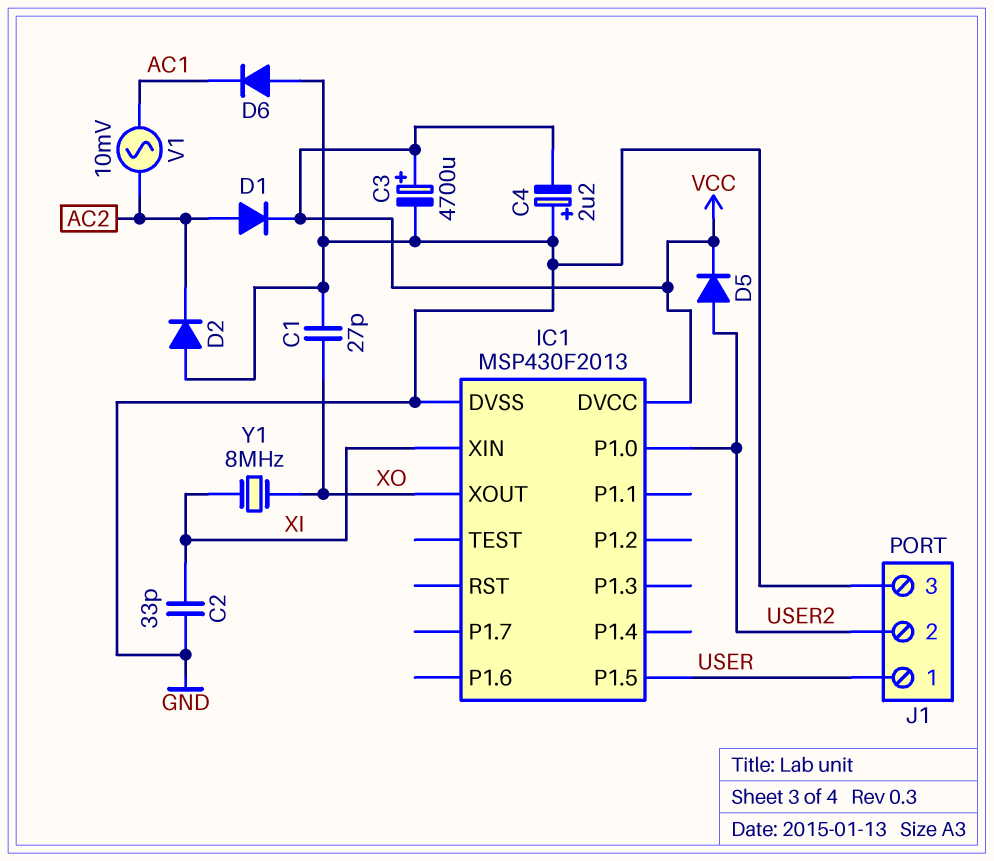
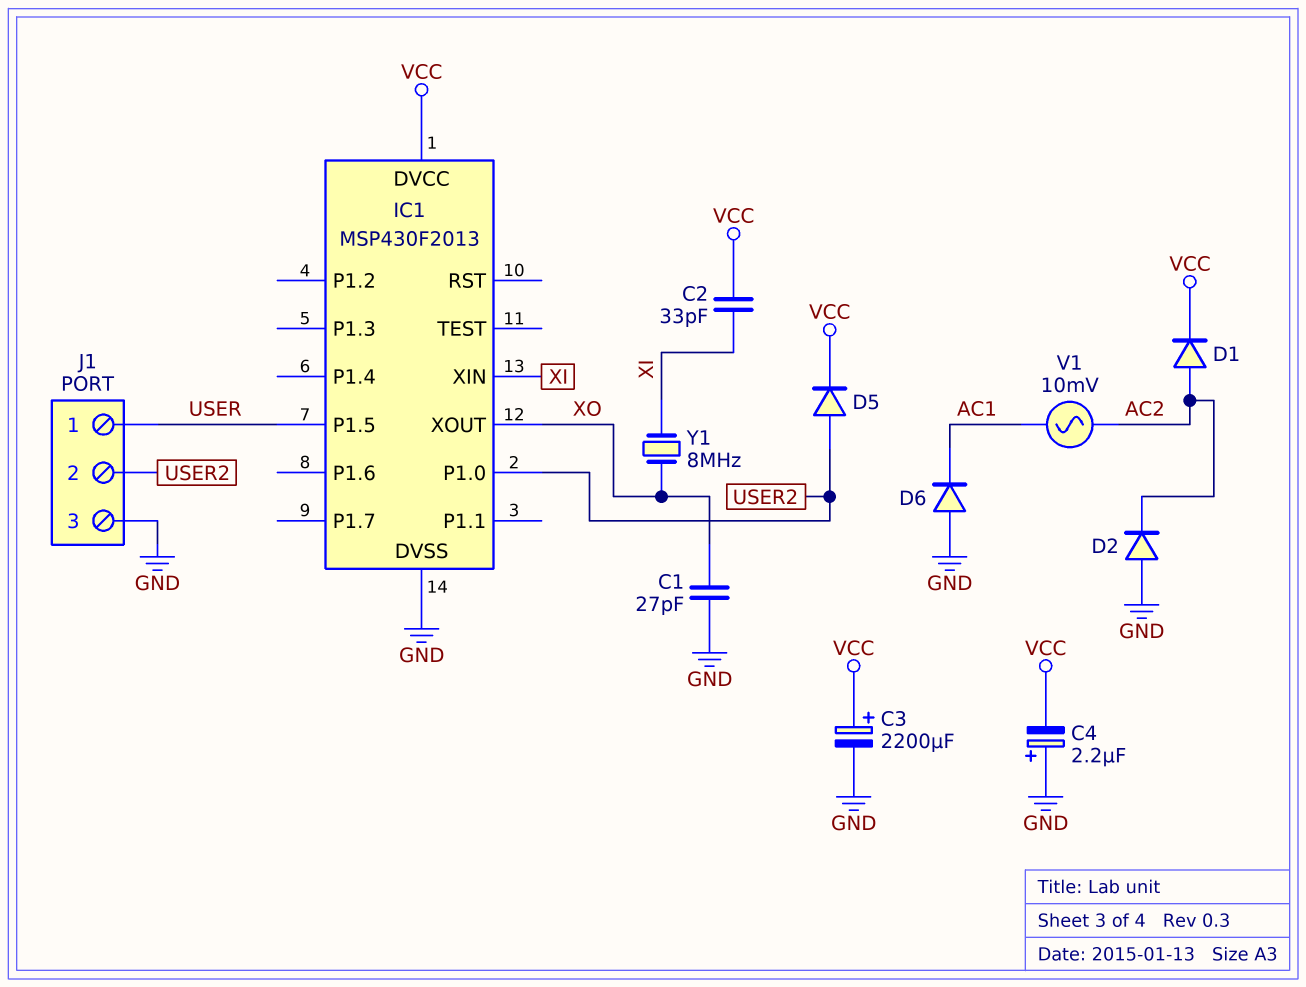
C2: 33pF (GND, XI) -> 33pF (VCC, XI)
C3: 4700uF (plus VCC, minus GND) -> 2200uF (plus VCC, minus GND)

